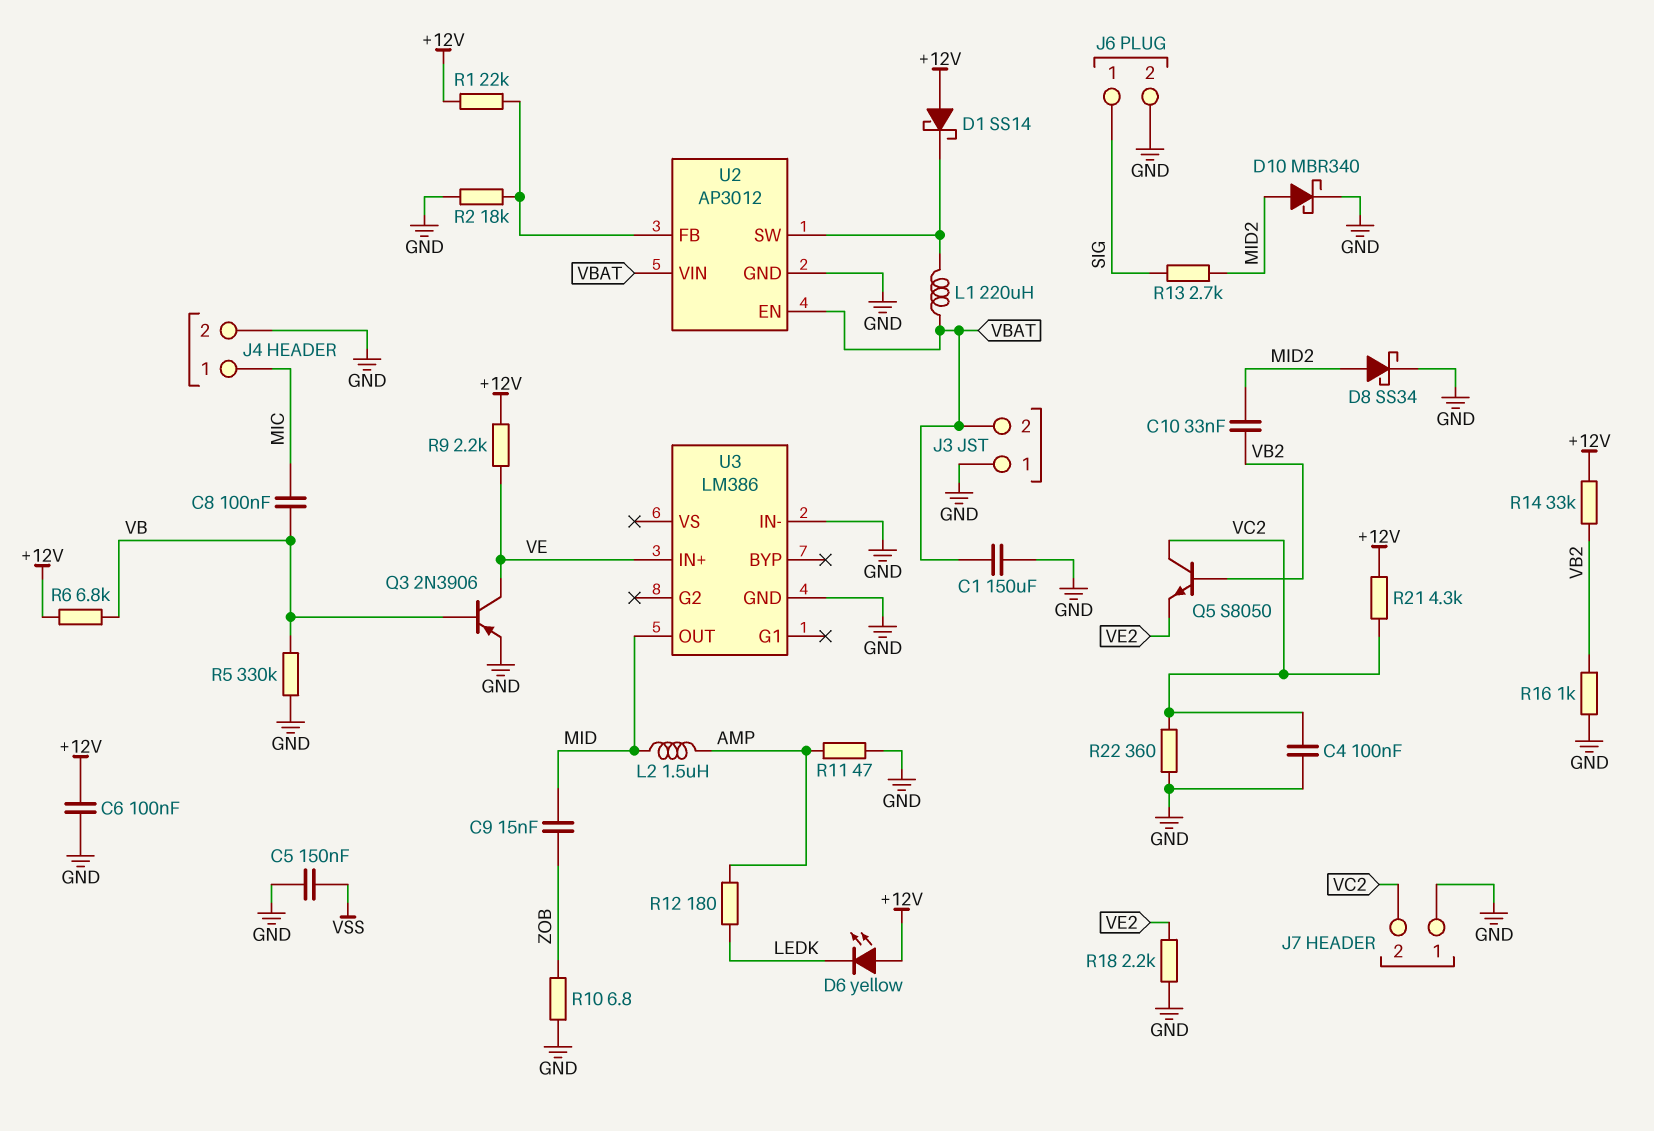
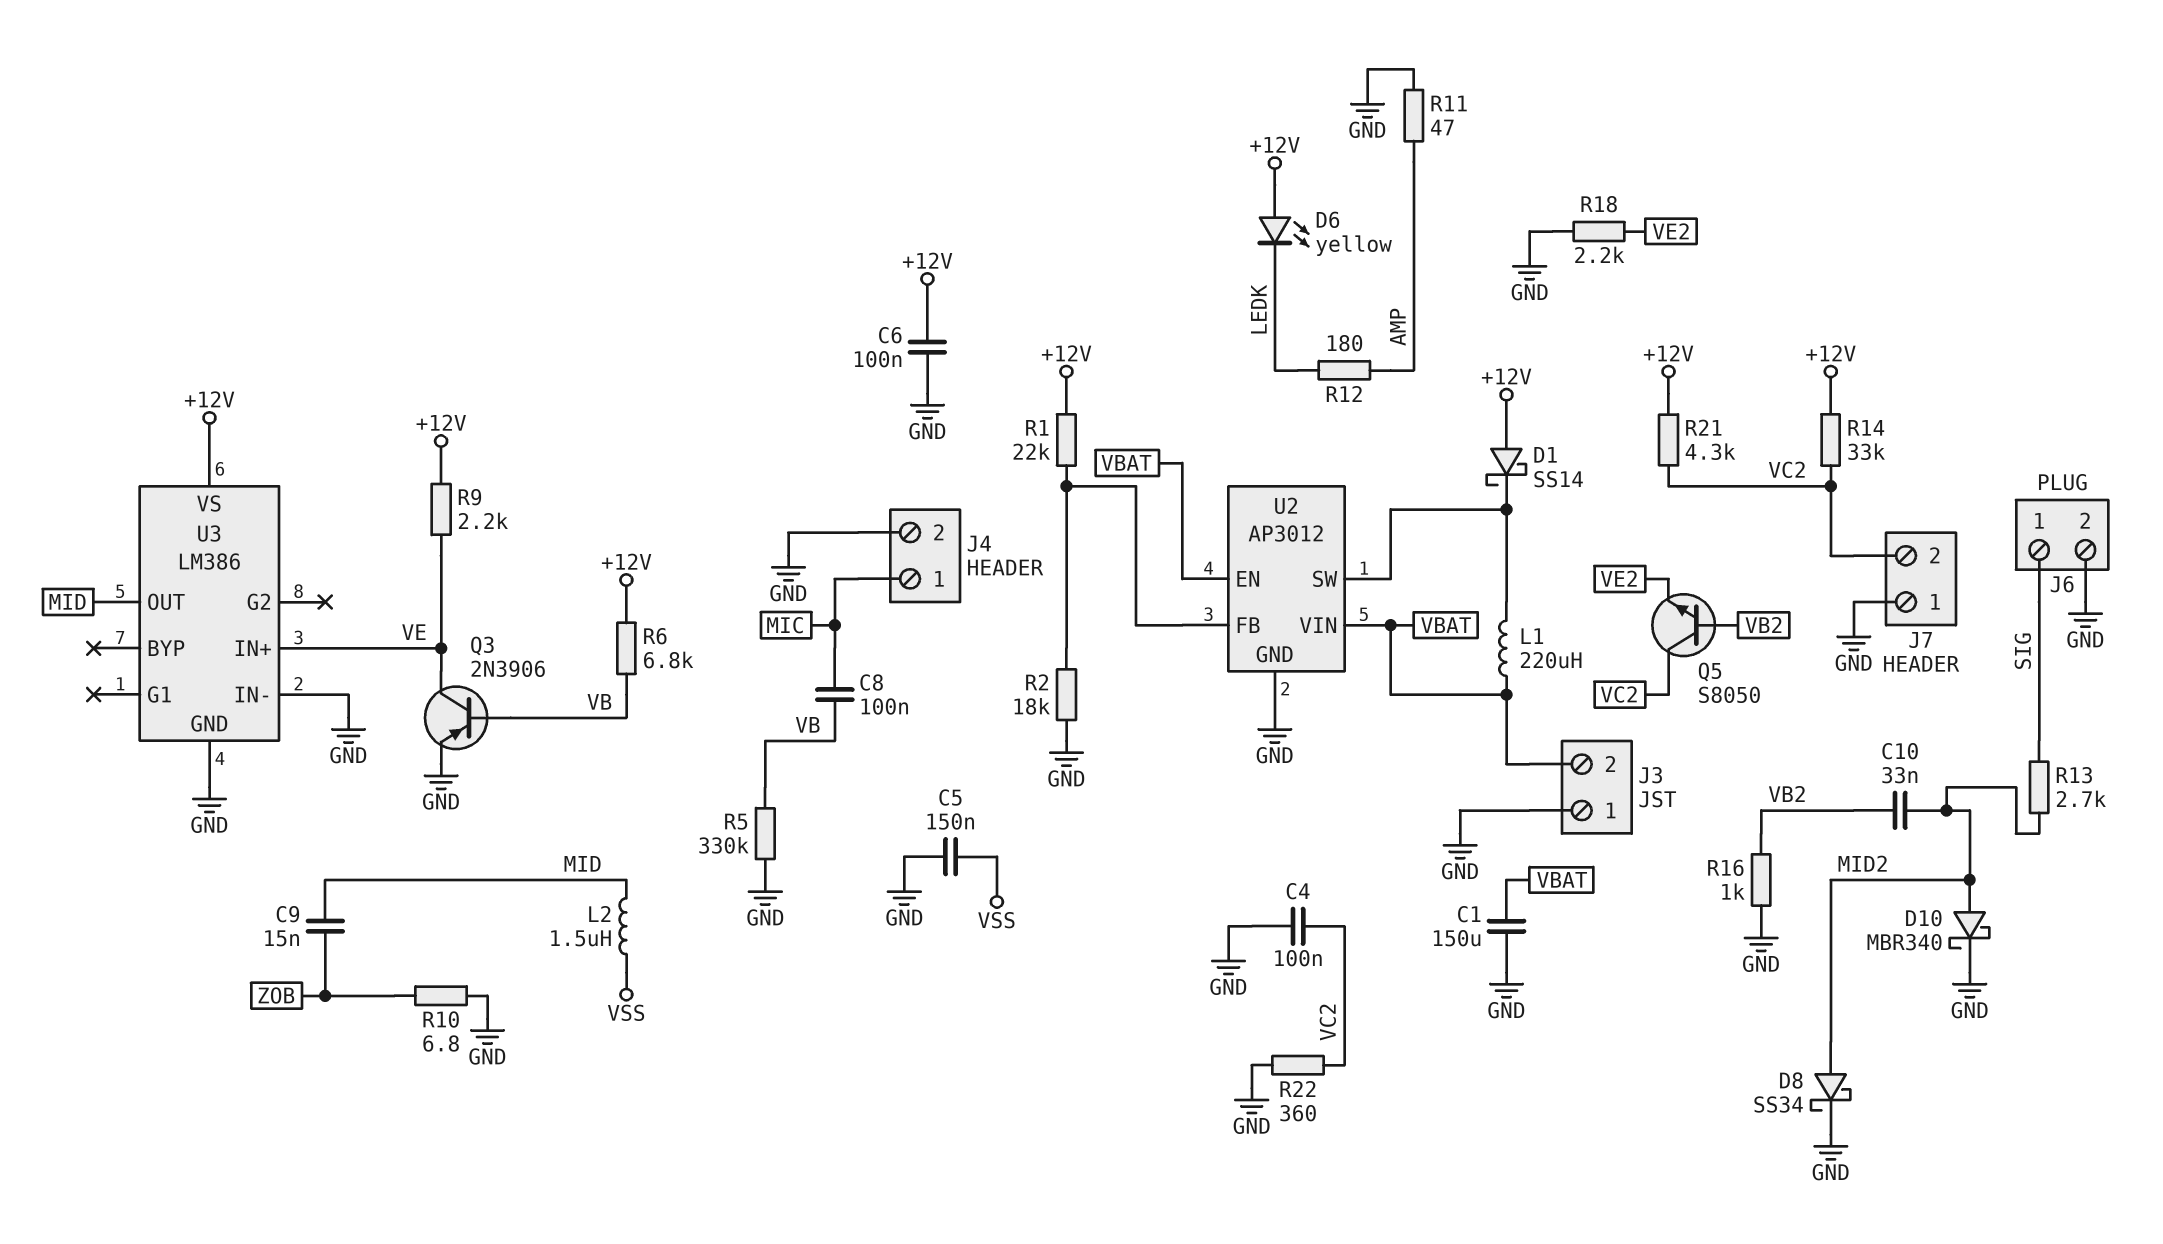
L2: 1.5uH (AMP, MID) -> 1.5uH (MID, VSS)
R14: 33k (+12V, VB2) -> 33k (+12V, VC2)
U3 pin VS: none -> +12V

